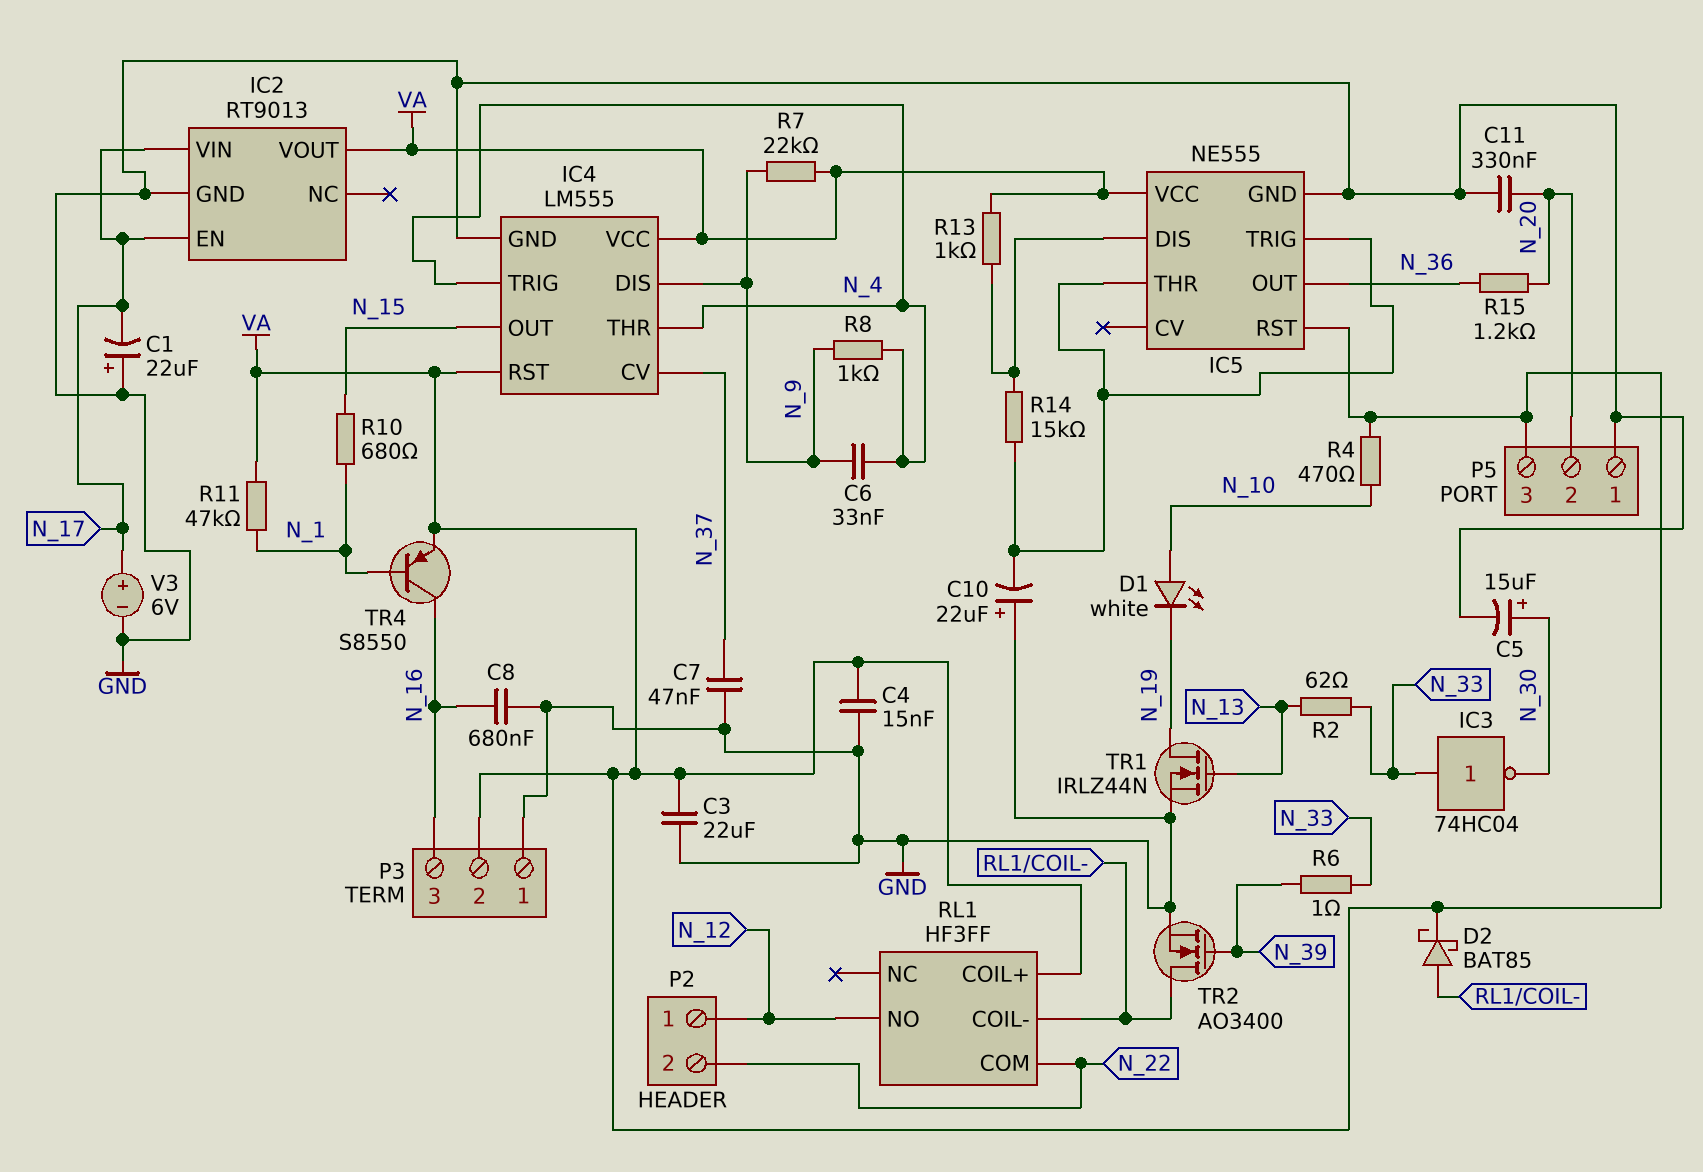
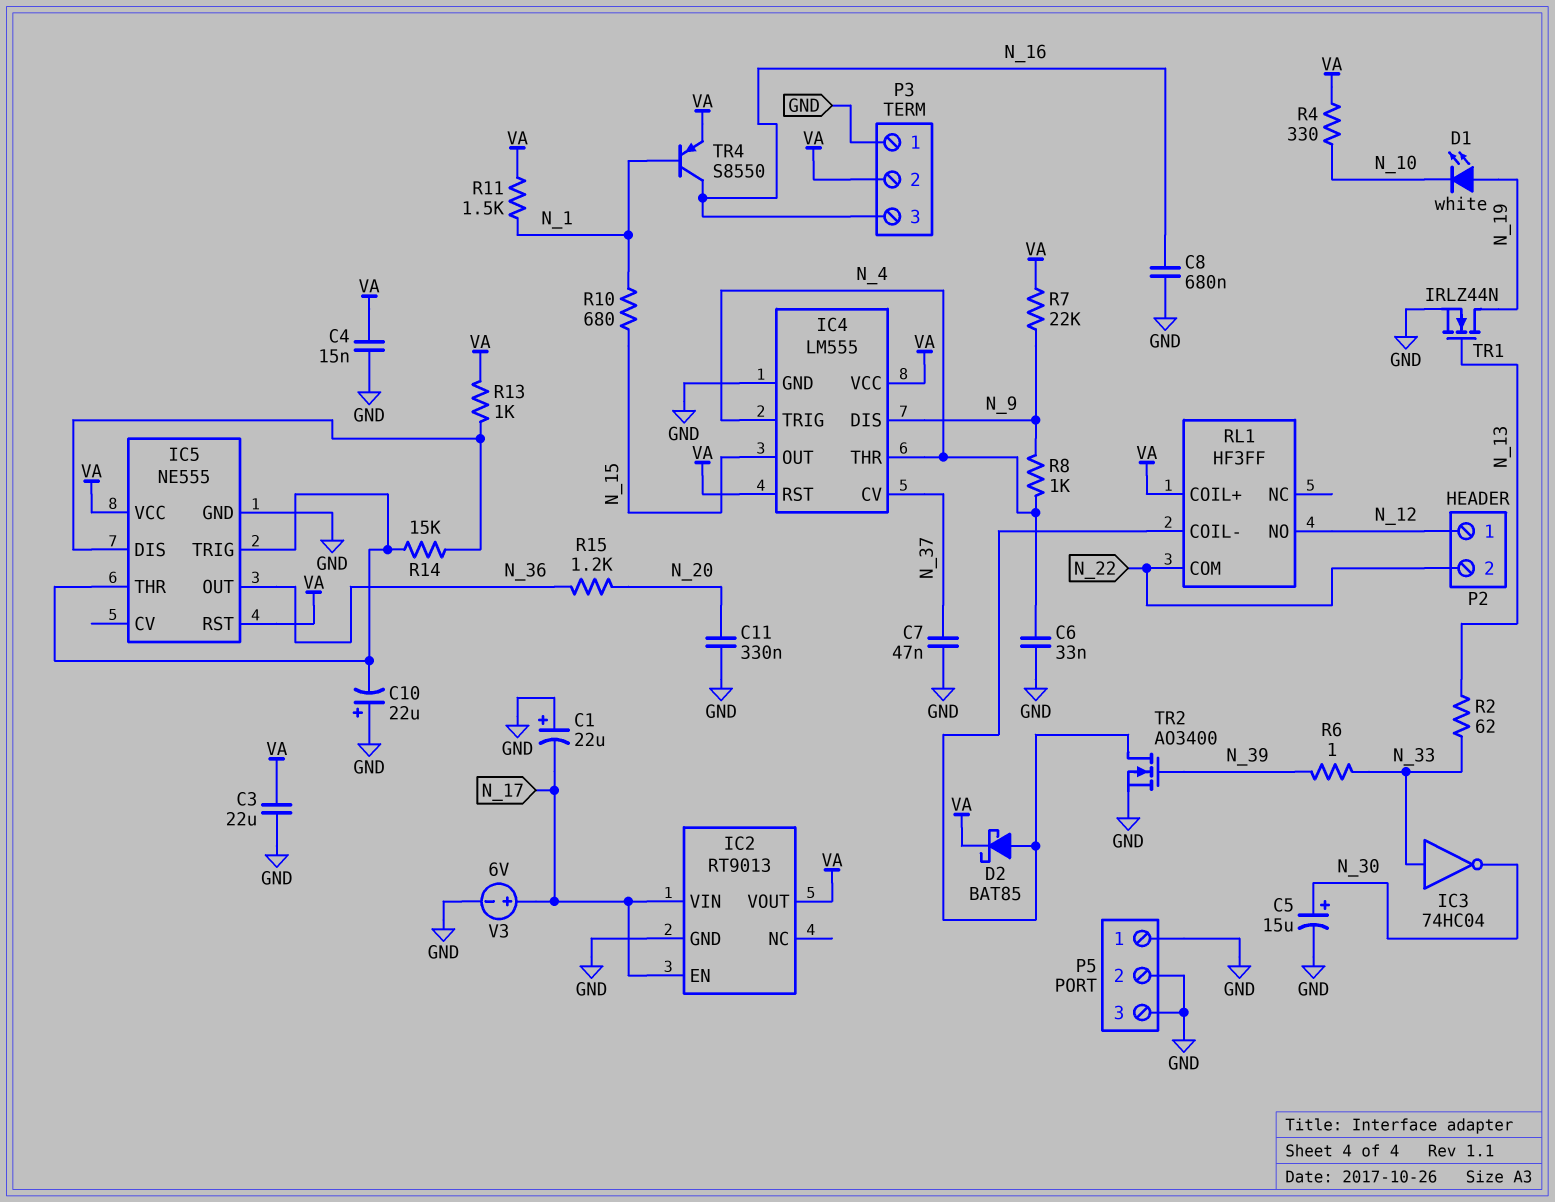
C6: 33nF (N_4, N_9) -> 33nF (GND, N_4)
D1: LED white (A N_10, K N_19) -> LED white (A N_19, K N_10)
P5 pin 2: N_20 -> GND
P5 pin 3: VA -> GND
R4: 470 (N_10, VA) -> 330 (N_10, VA)
R11: 47k (N_1, VA) -> 1.5k (N_1, VA)

